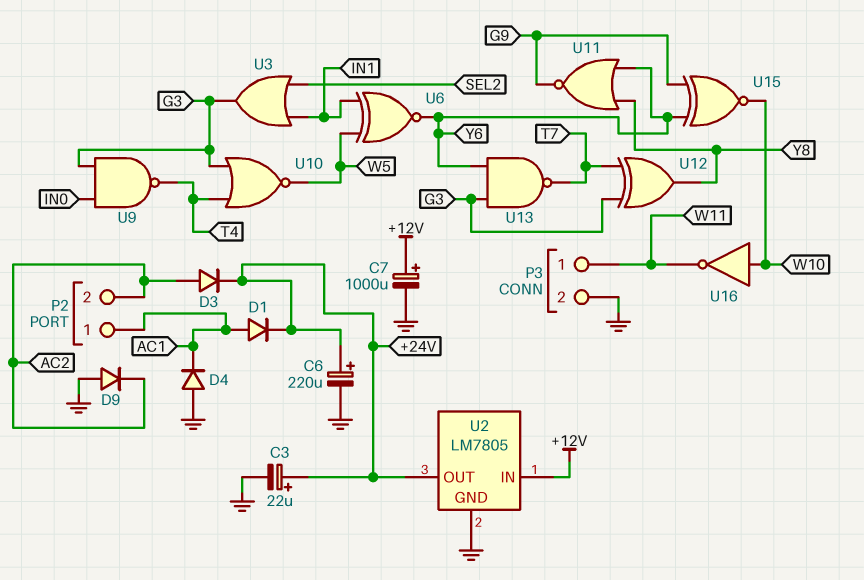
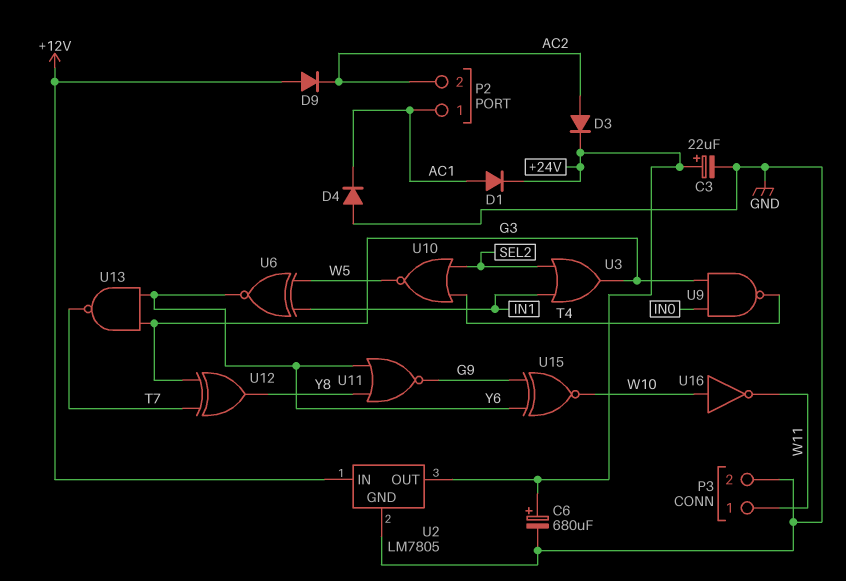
C6: 220uF (plus +24V, minus GND) -> 680uF (plus +24V, minus GND)
C7: 1000uF (plus +12V, minus GND) -> none
D9: diode (A GND, K AC2) -> diode (A +12V, K AC2)
U10: NOR (in G3, in T4, out W5) -> NOR (in SEL2, in T4, out W5)

